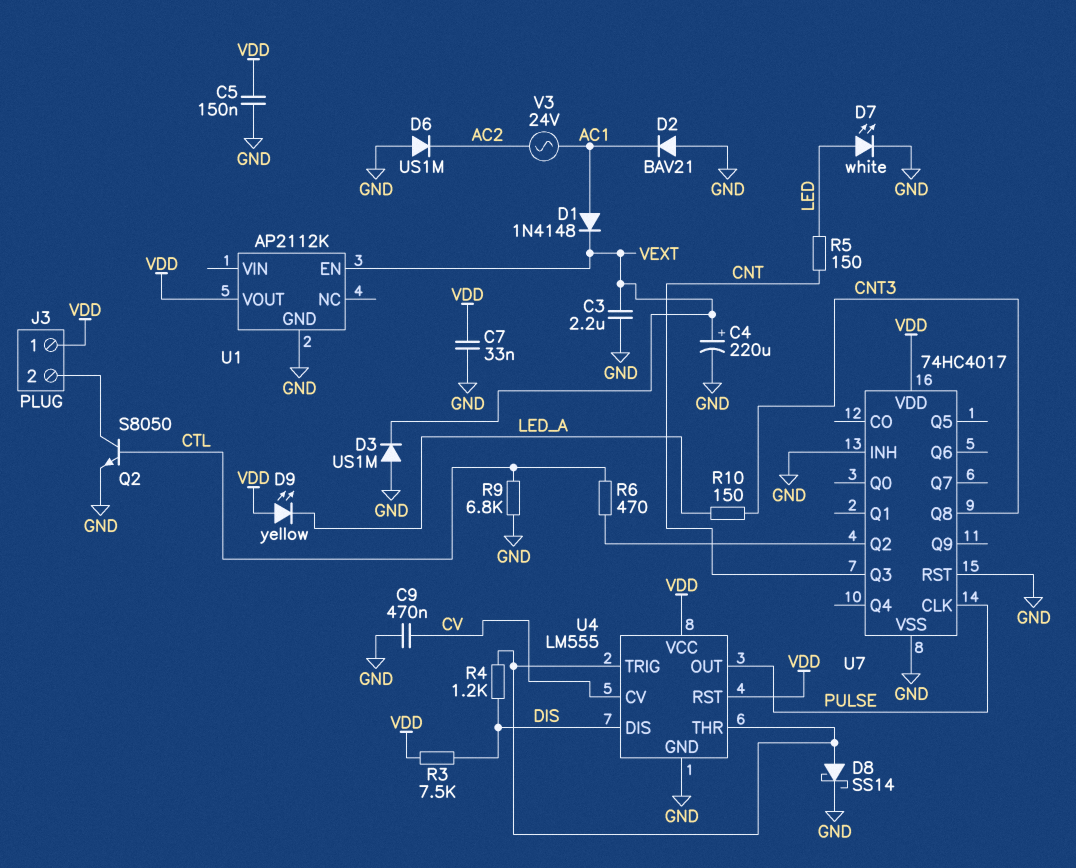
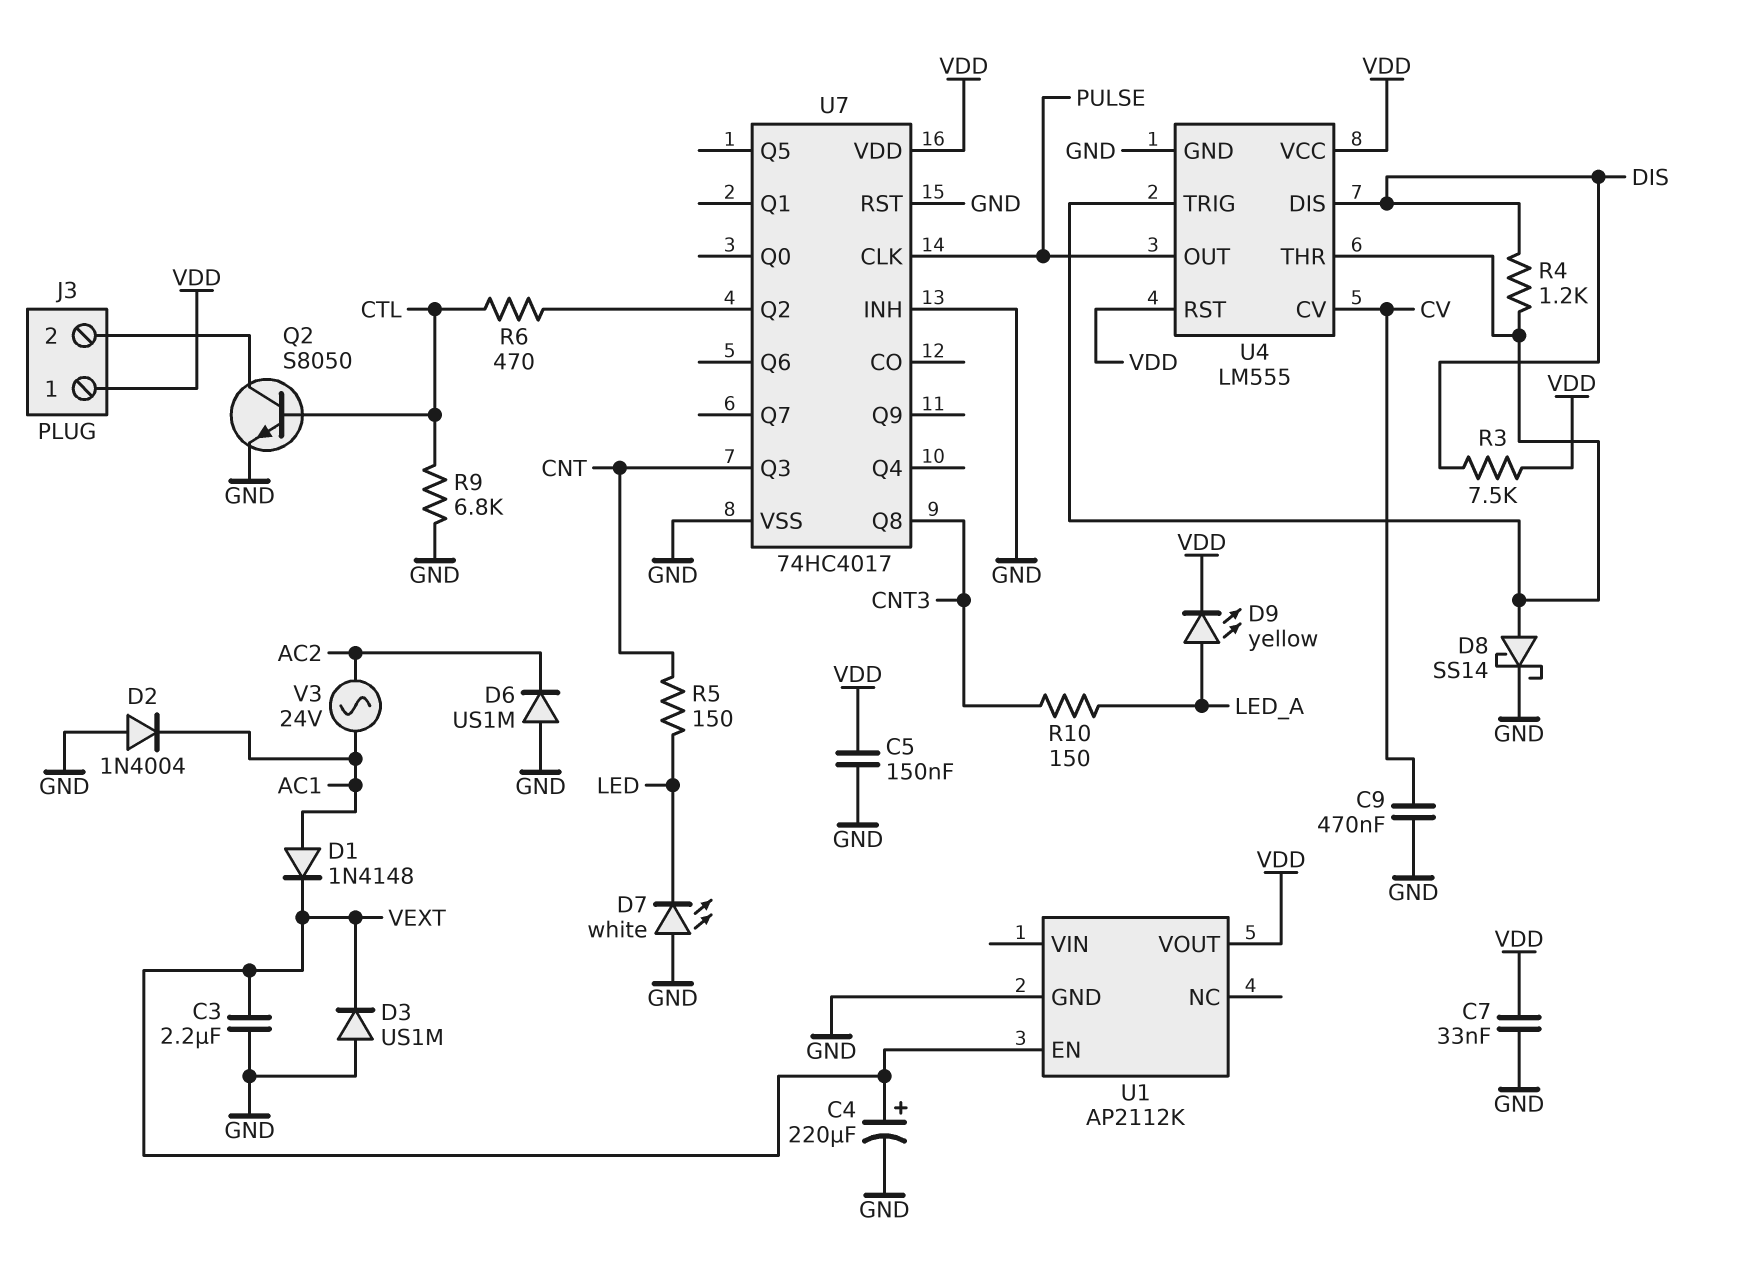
D2: diode BAV21 (A GND, K AC1) -> diode 1N4004 (A GND, K AC1)
D7: LED white (A LED, K GND) -> LED white (A GND, K LED)
D9: LED yellow (A VDD, K LED_A) -> LED yellow (A LED_A, K VDD)

